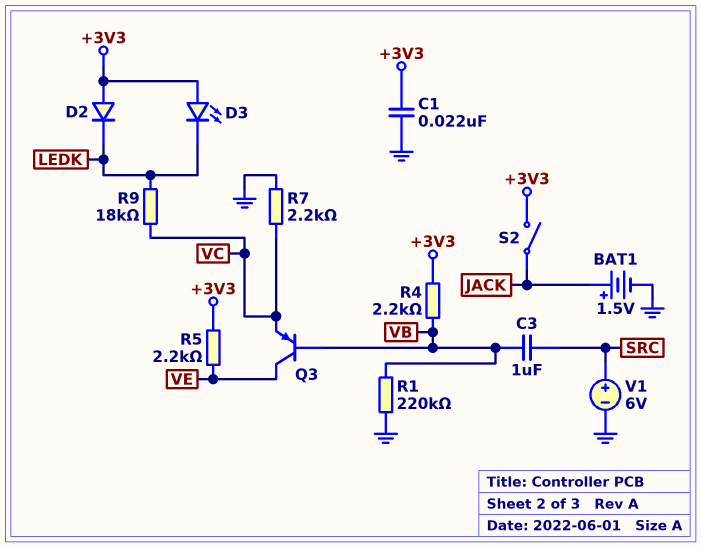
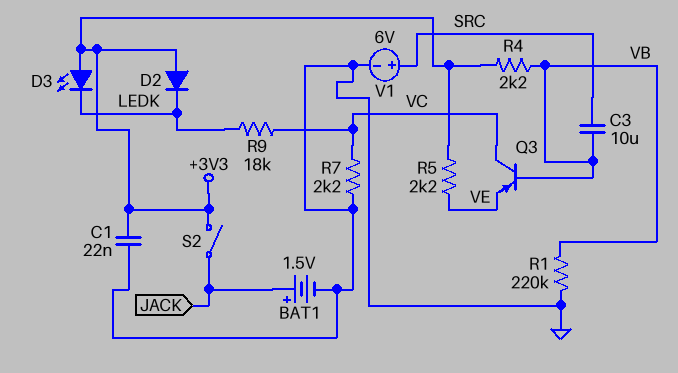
C3: 1uF (SRC, VB) -> 10uF (SRC, VB)
Q3: PNP (B VB, C VE, E VC) -> PNP (B VB, C VC, E VE)

